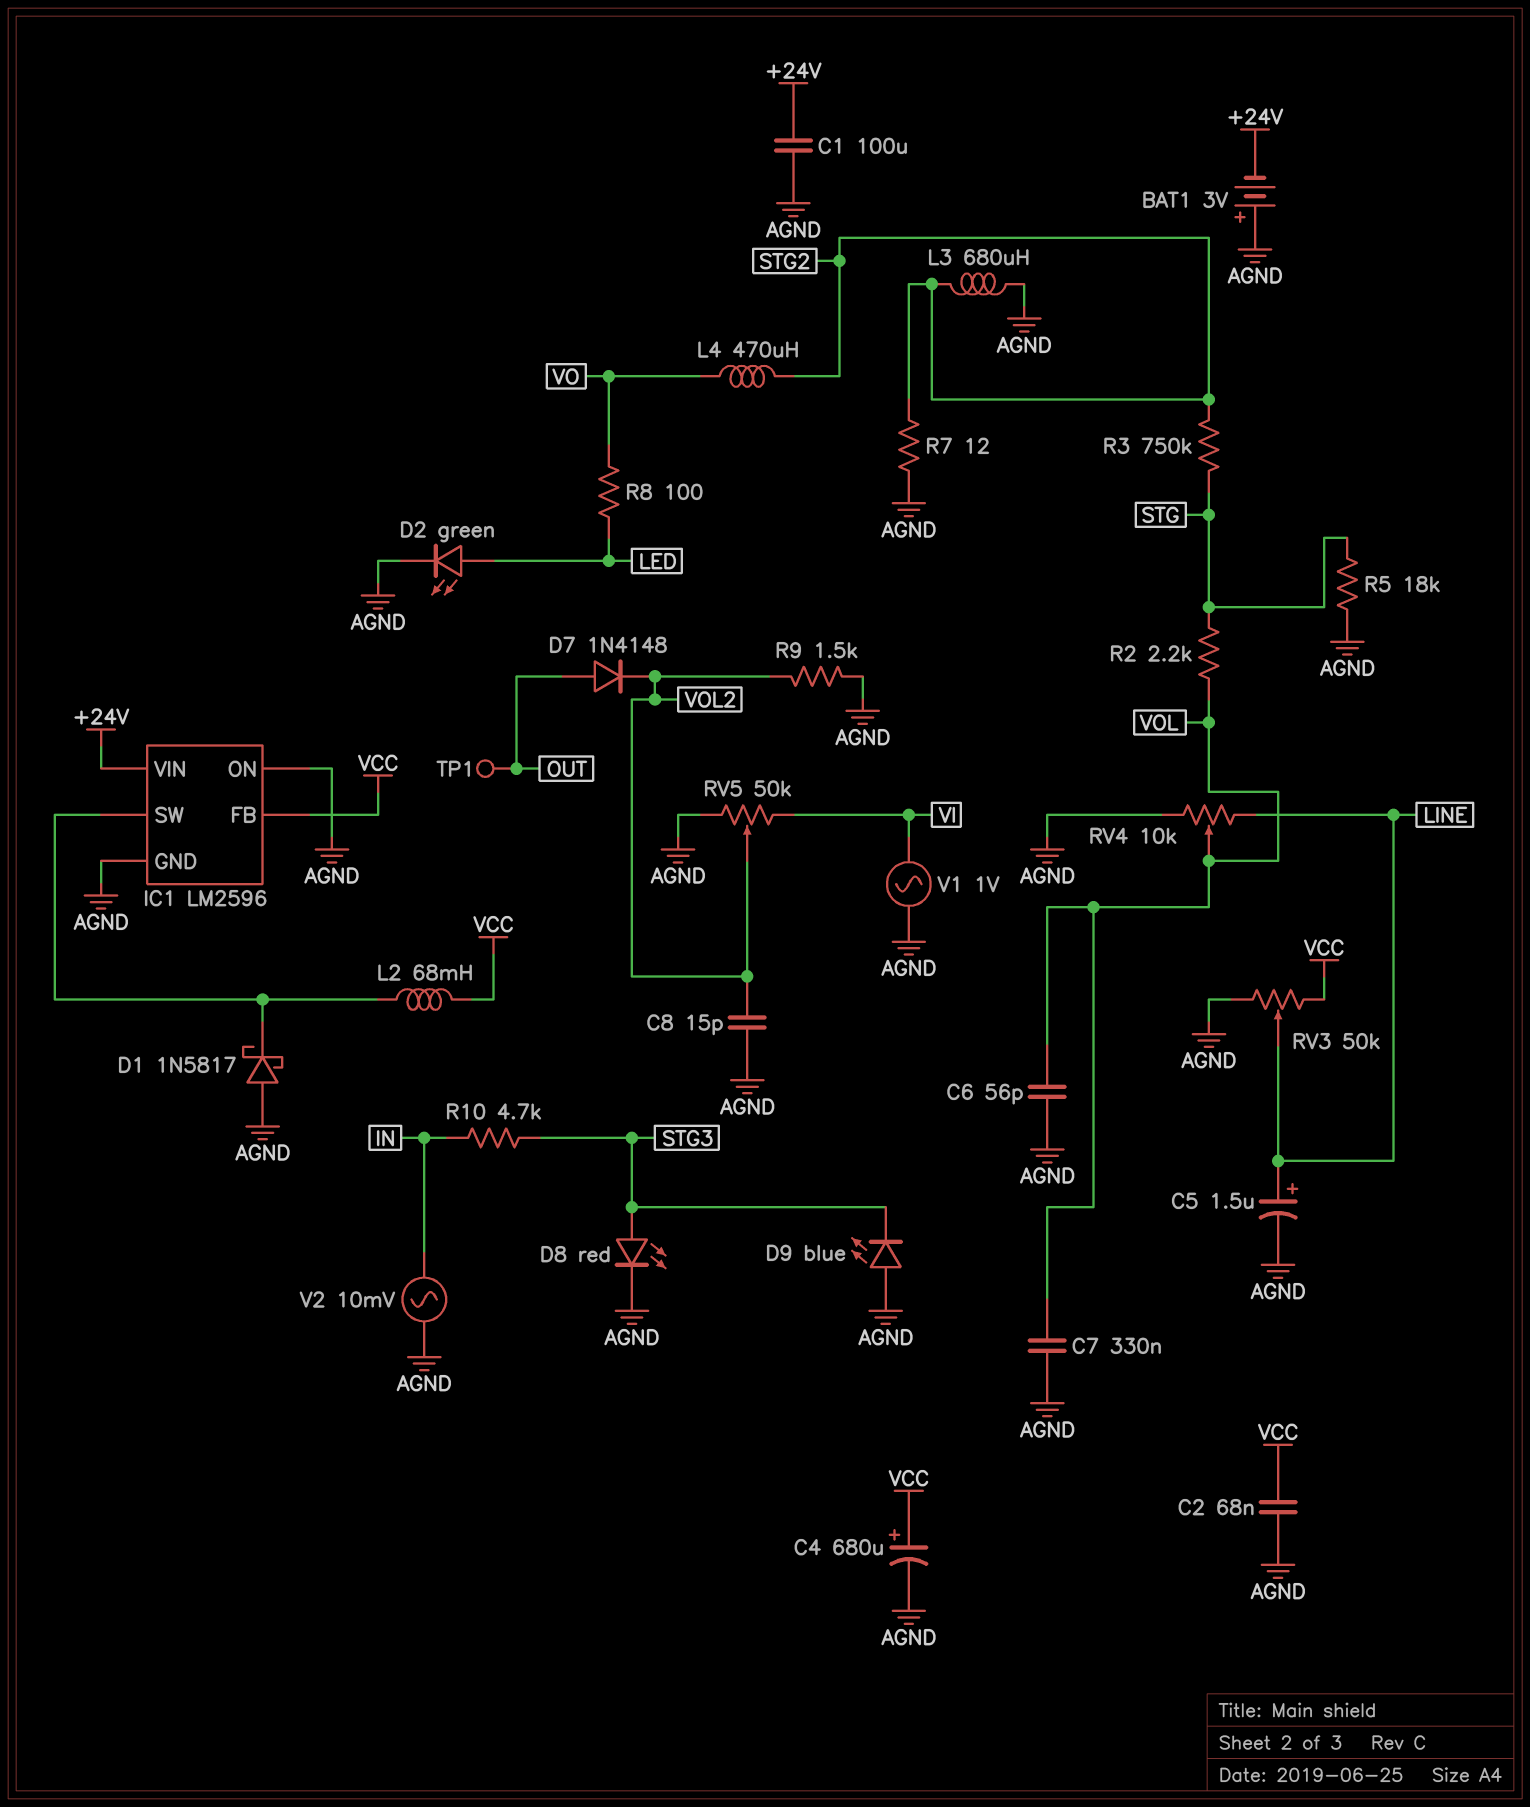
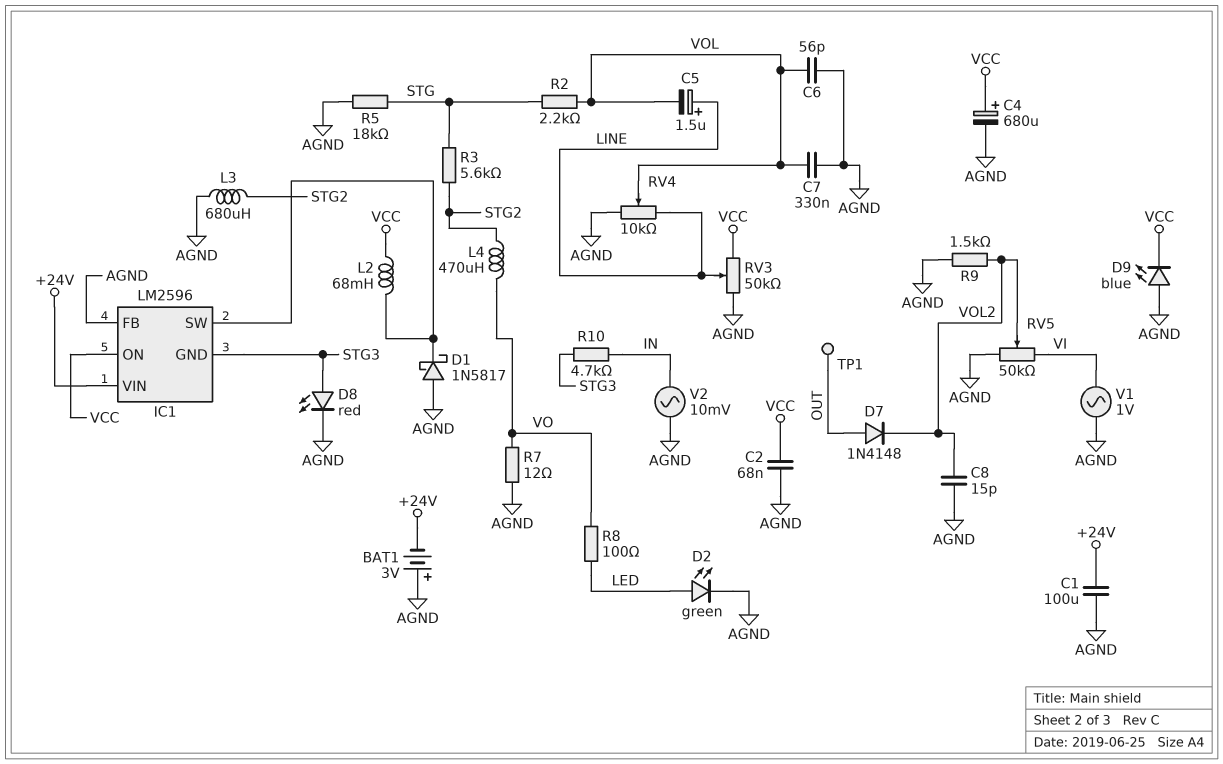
C5: 1.5uF (plus LINE, minus AGND) -> 1.5uF (plus LINE, minus VOL)
D9: LED blue (A AGND, K STG3) -> LED blue (A AGND, K VCC)
IC1 pin FB: VCC -> AGND
IC1 pin GND: AGND -> STG3
IC1 pin ON: AGND -> VCC
R3: 750k (STG, STG2) -> 5.6k (STG, STG2)
R7: 12 (AGND, STG2) -> 12 (AGND, VO)

